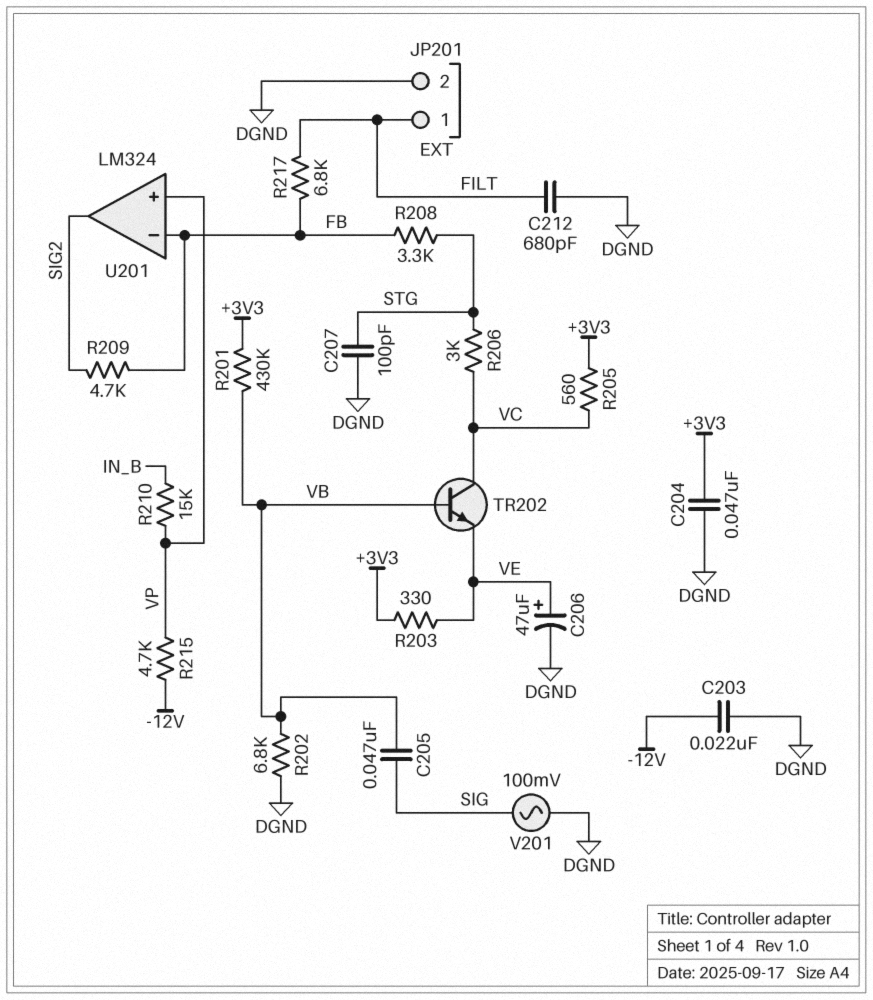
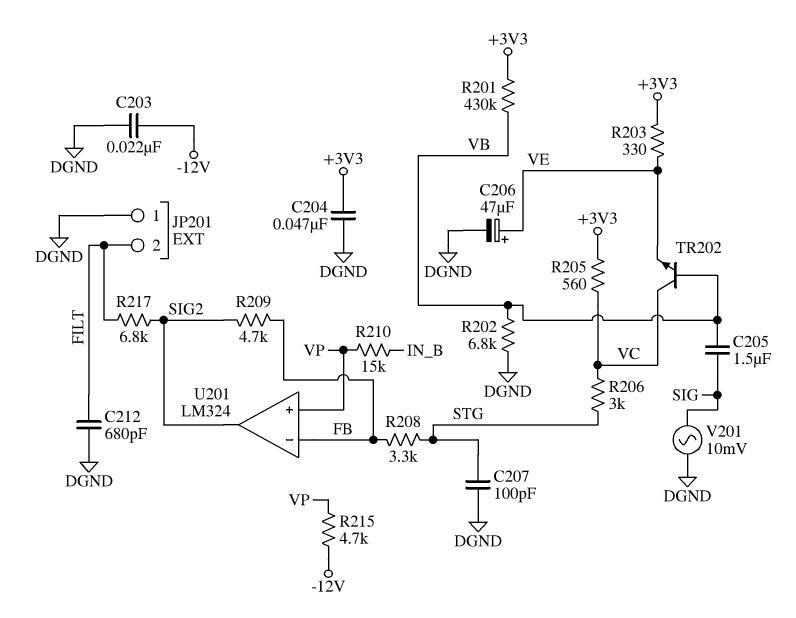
C205: 47nF (SIG, VB) -> 1.5uF (SIG, VB)
JP201 pin 1: FILT -> DGND
JP201 pin 2: DGND -> FILT
R217: 6.8k (FB, FILT) -> 6.8k (FILT, SIG2)
V201: AC 100mV (DGND, SIG) -> AC 10mV (DGND, SIG)

